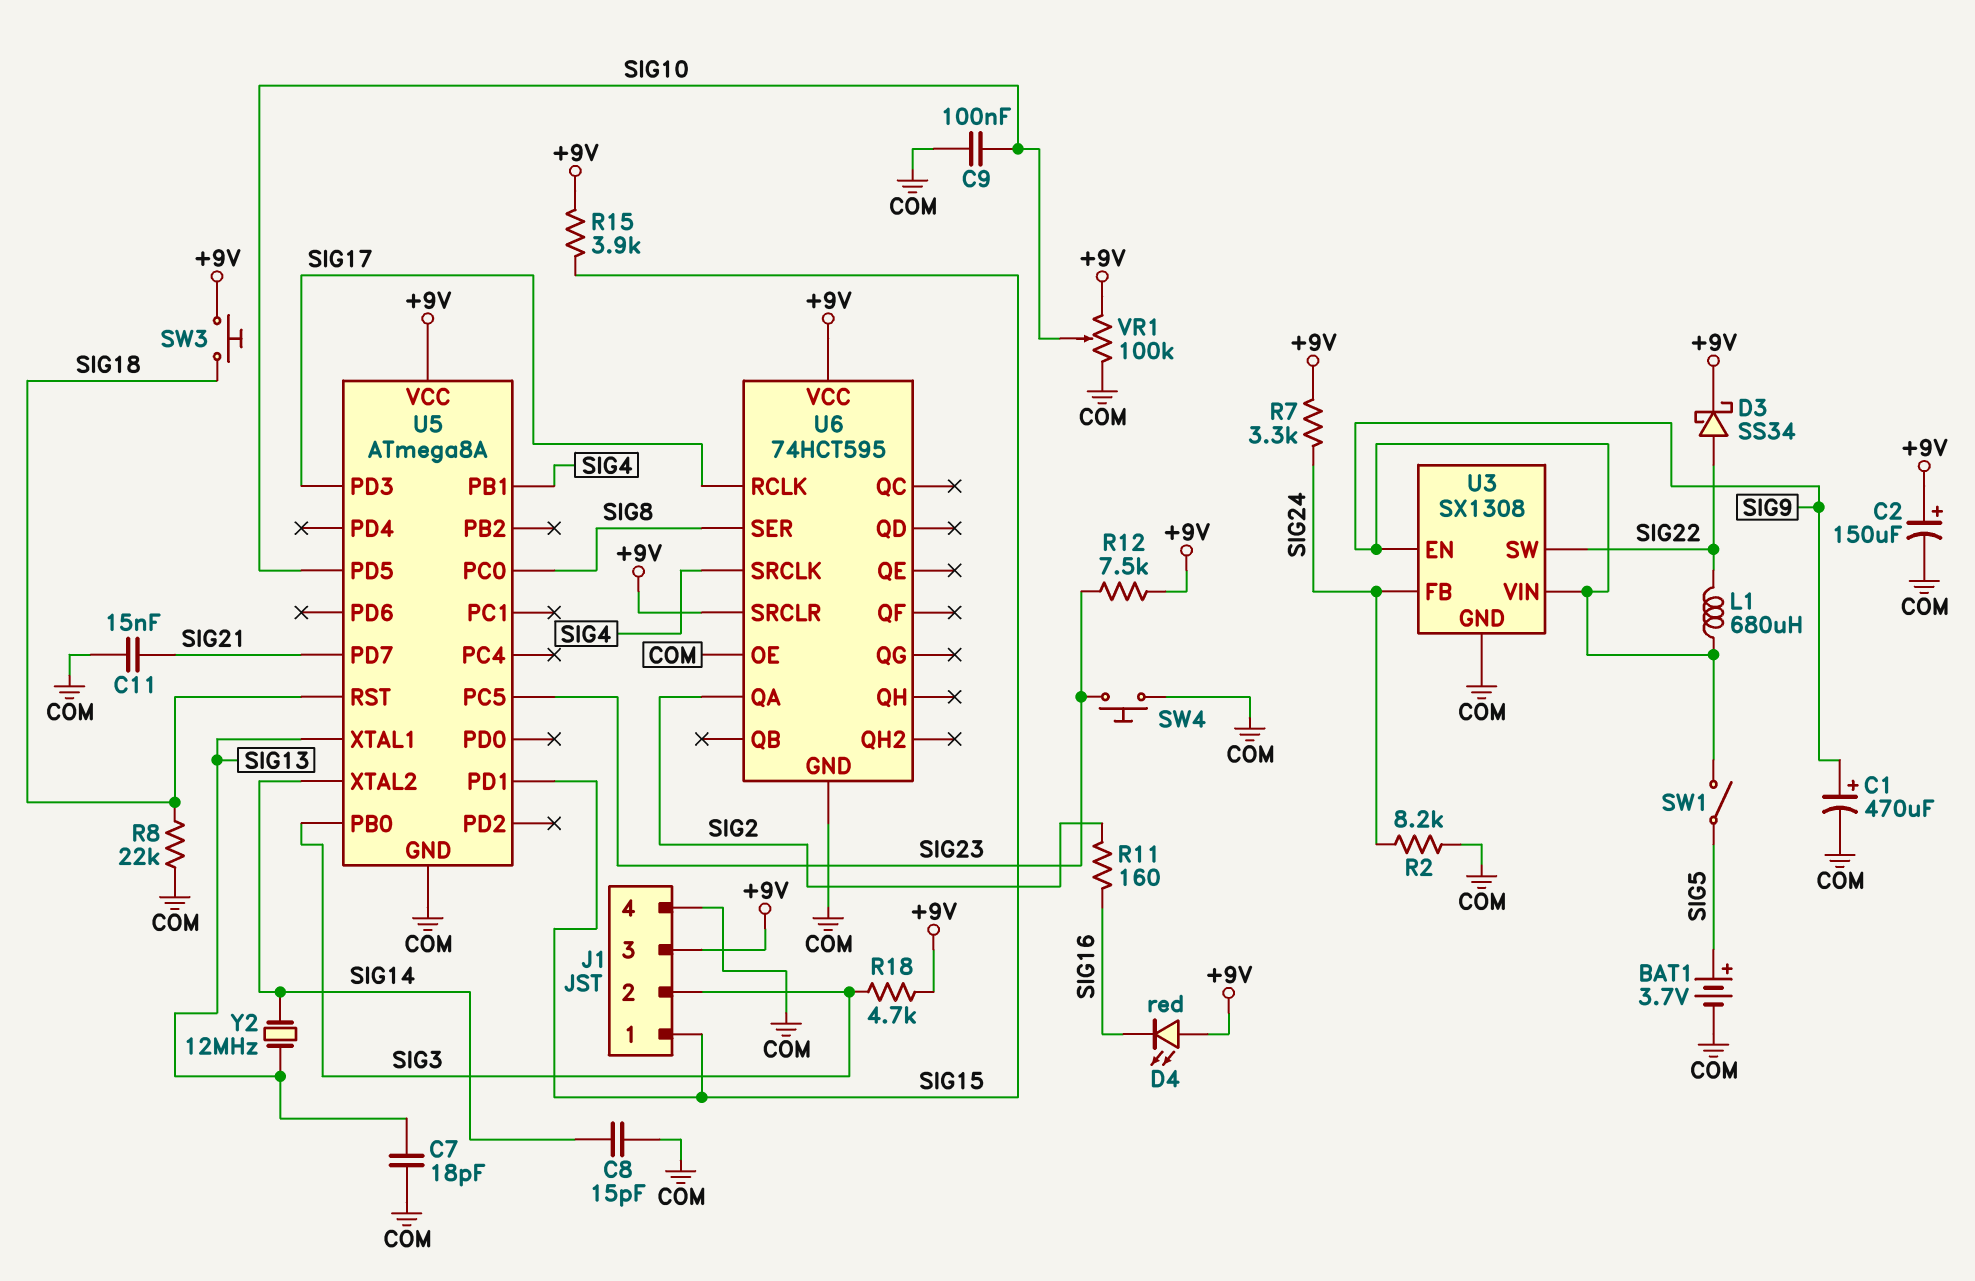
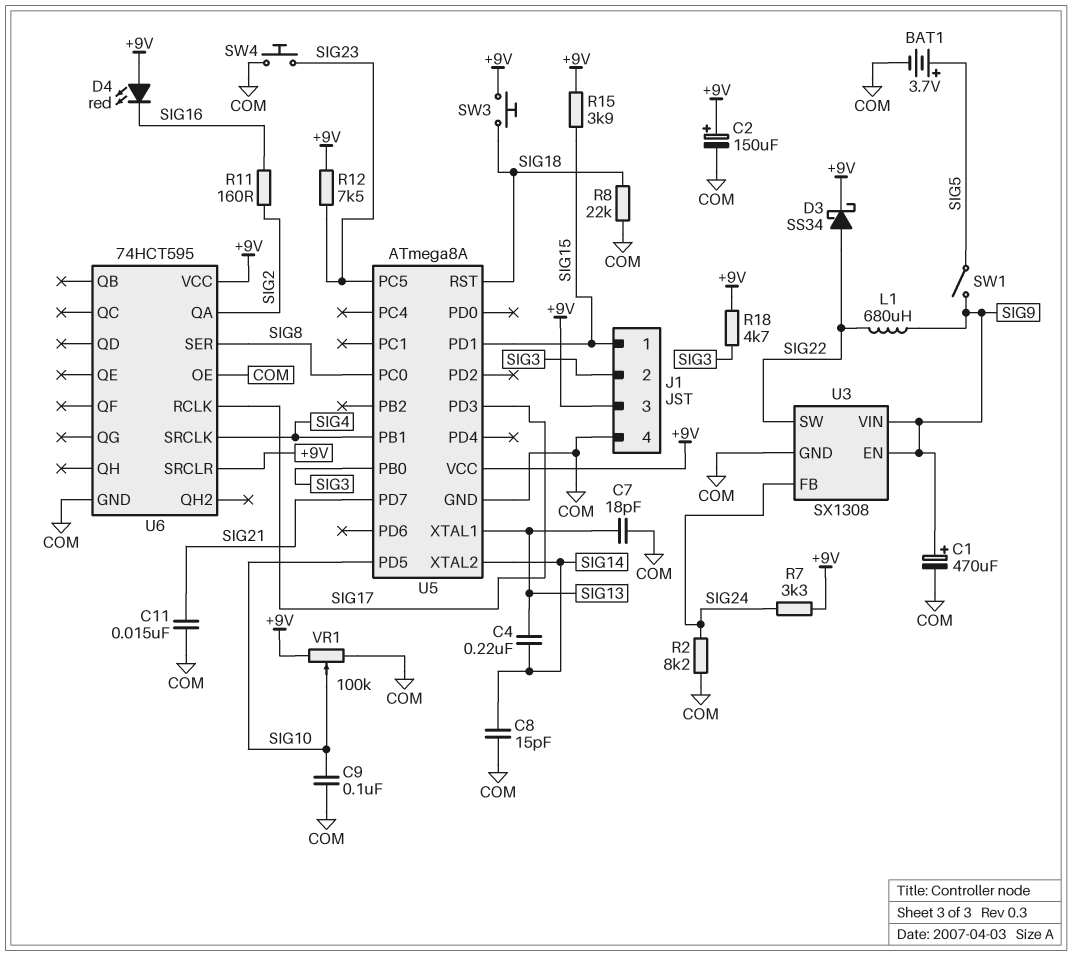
C4: none -> 220nF (SIG13, SIG14)
Y2: 12MHz (SIG13, SIG14) -> none

